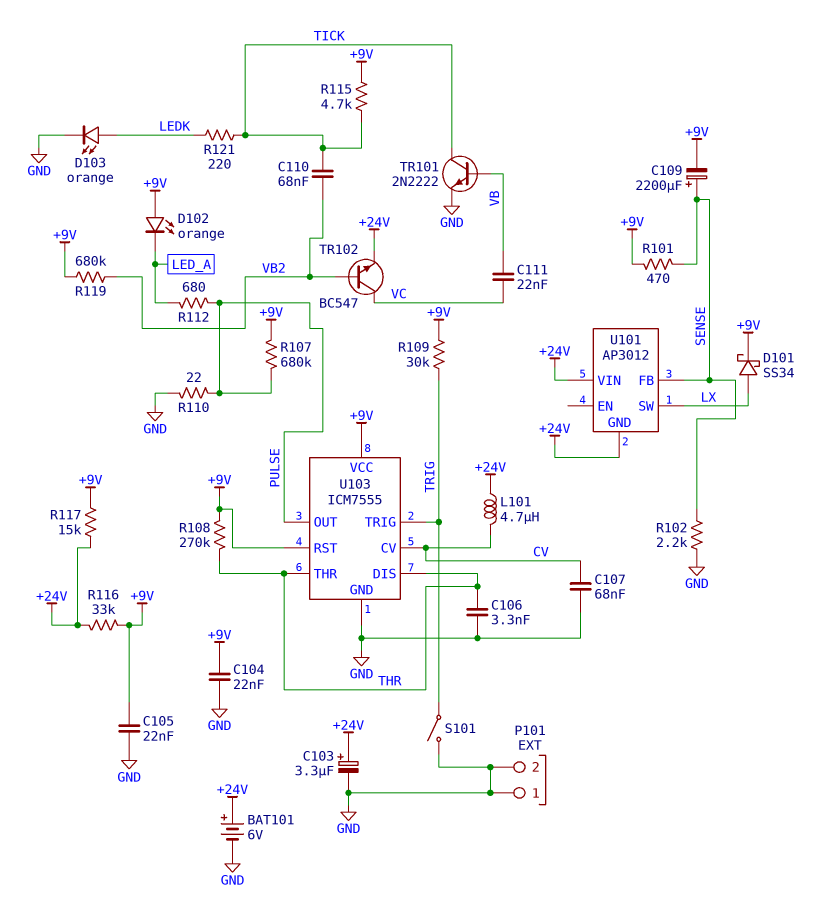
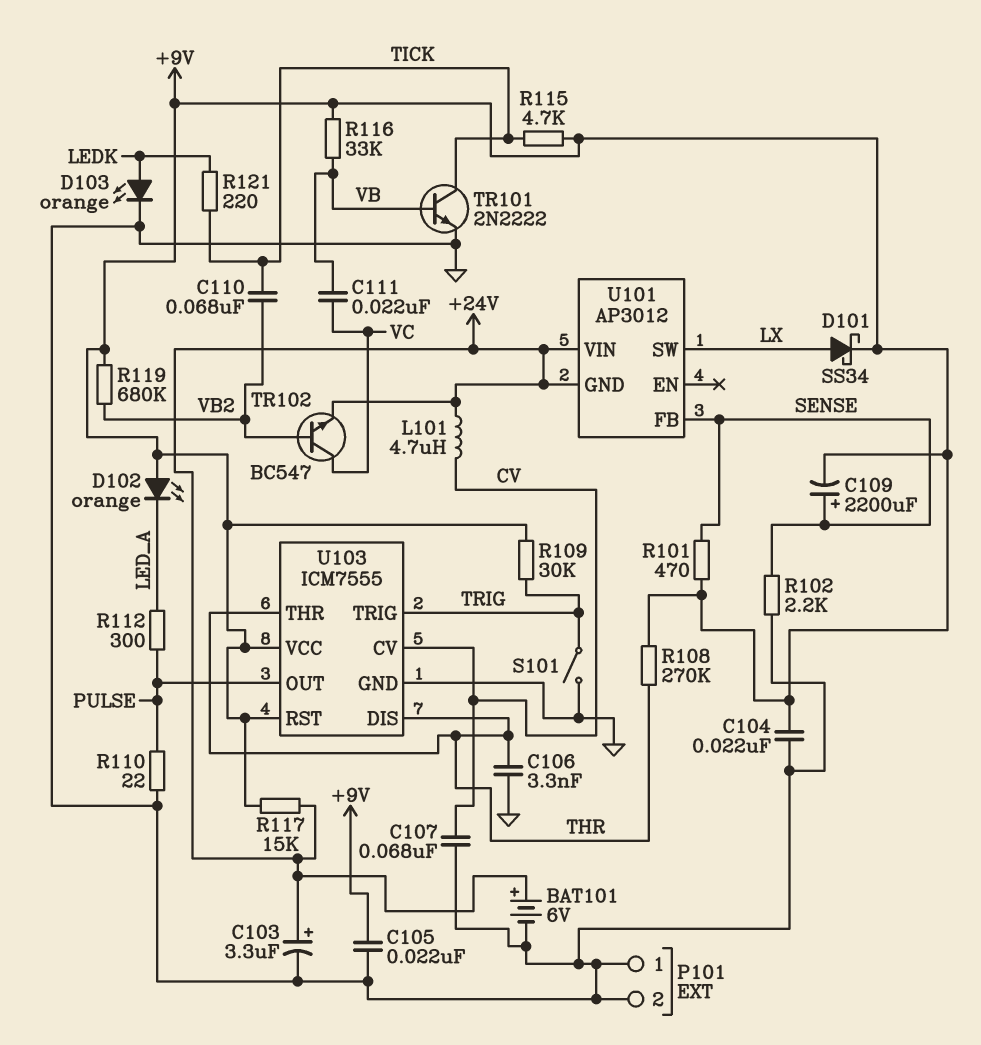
R107: 680k (+9V, PULSE) -> none
R112: 680 (LED_A, PULSE) -> 300 (LED_A, PULSE)
R116: 33k (+9V, +24V) -> 33k (+9V, VB)

